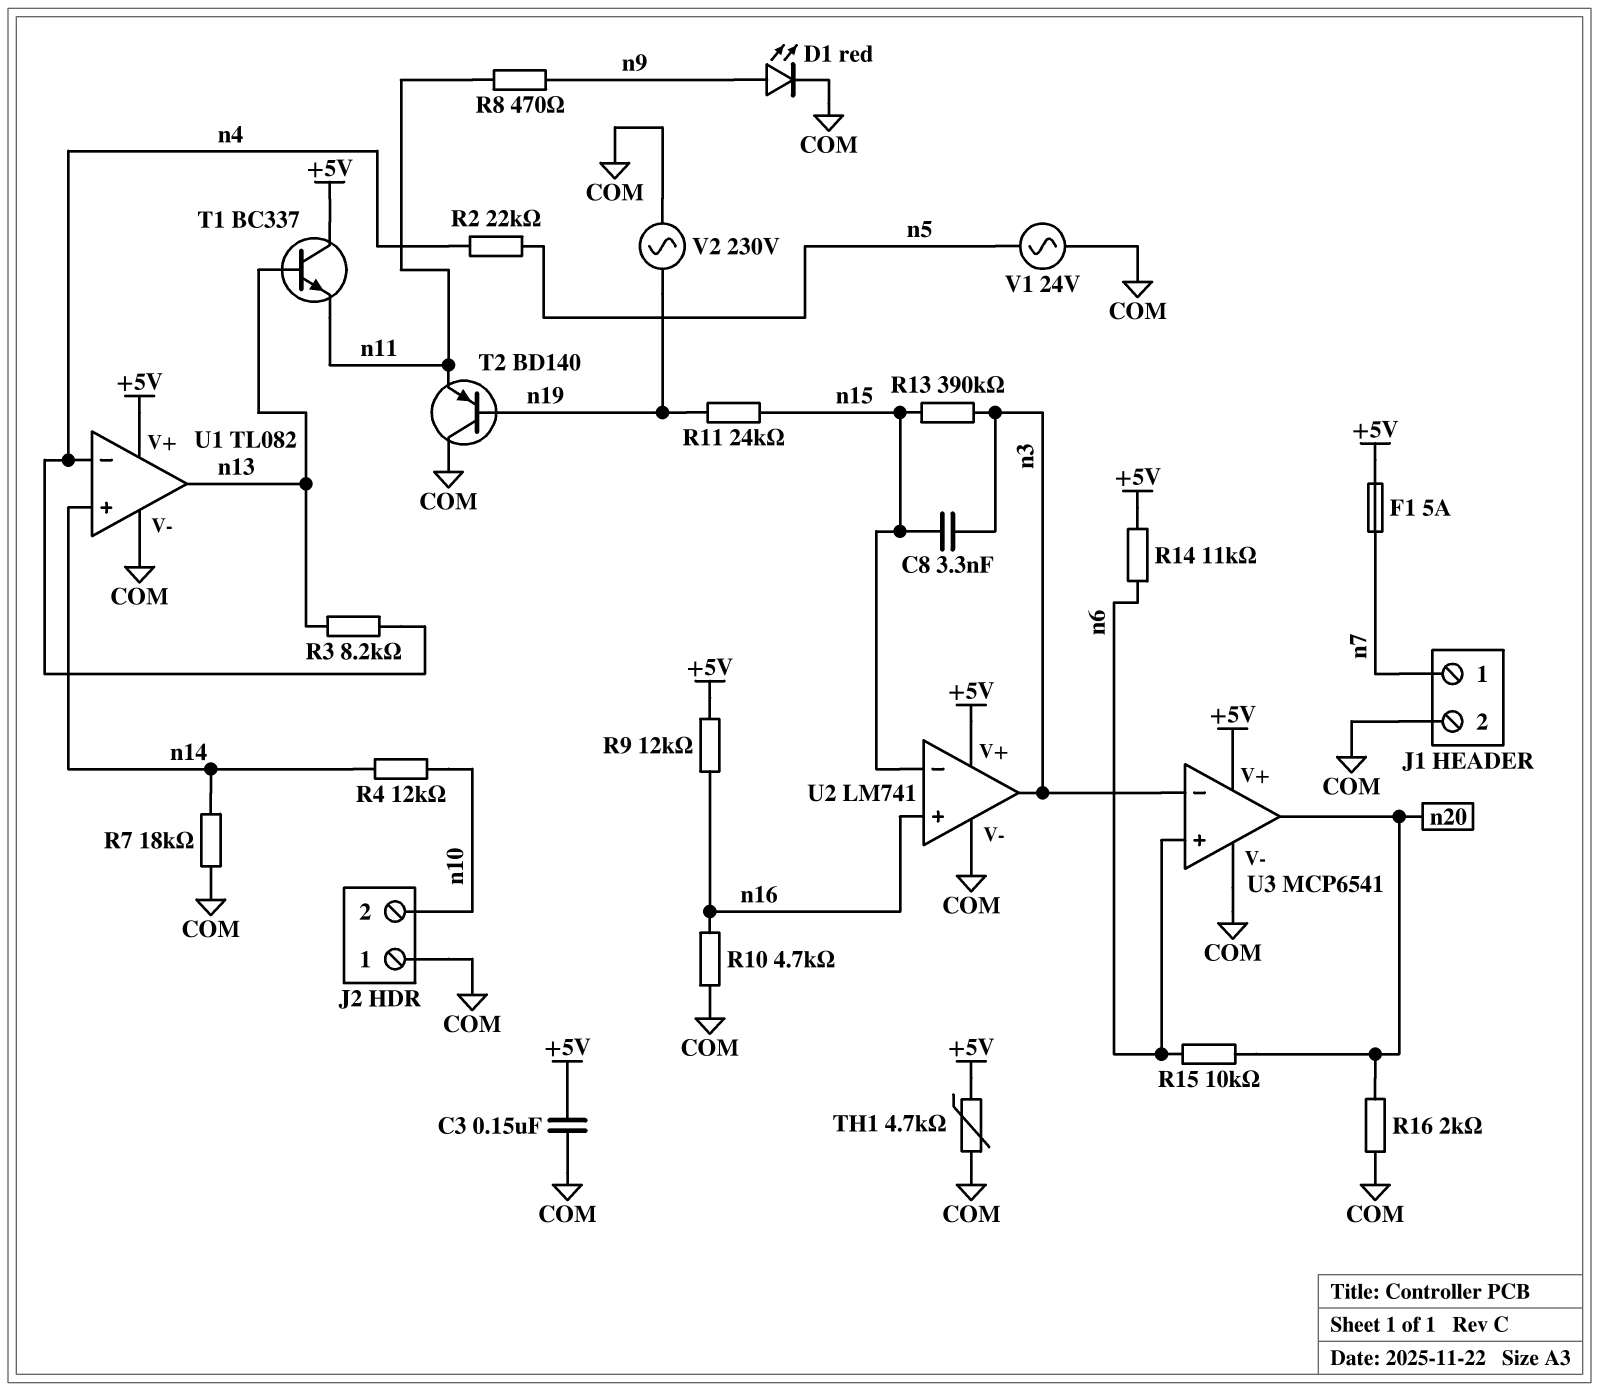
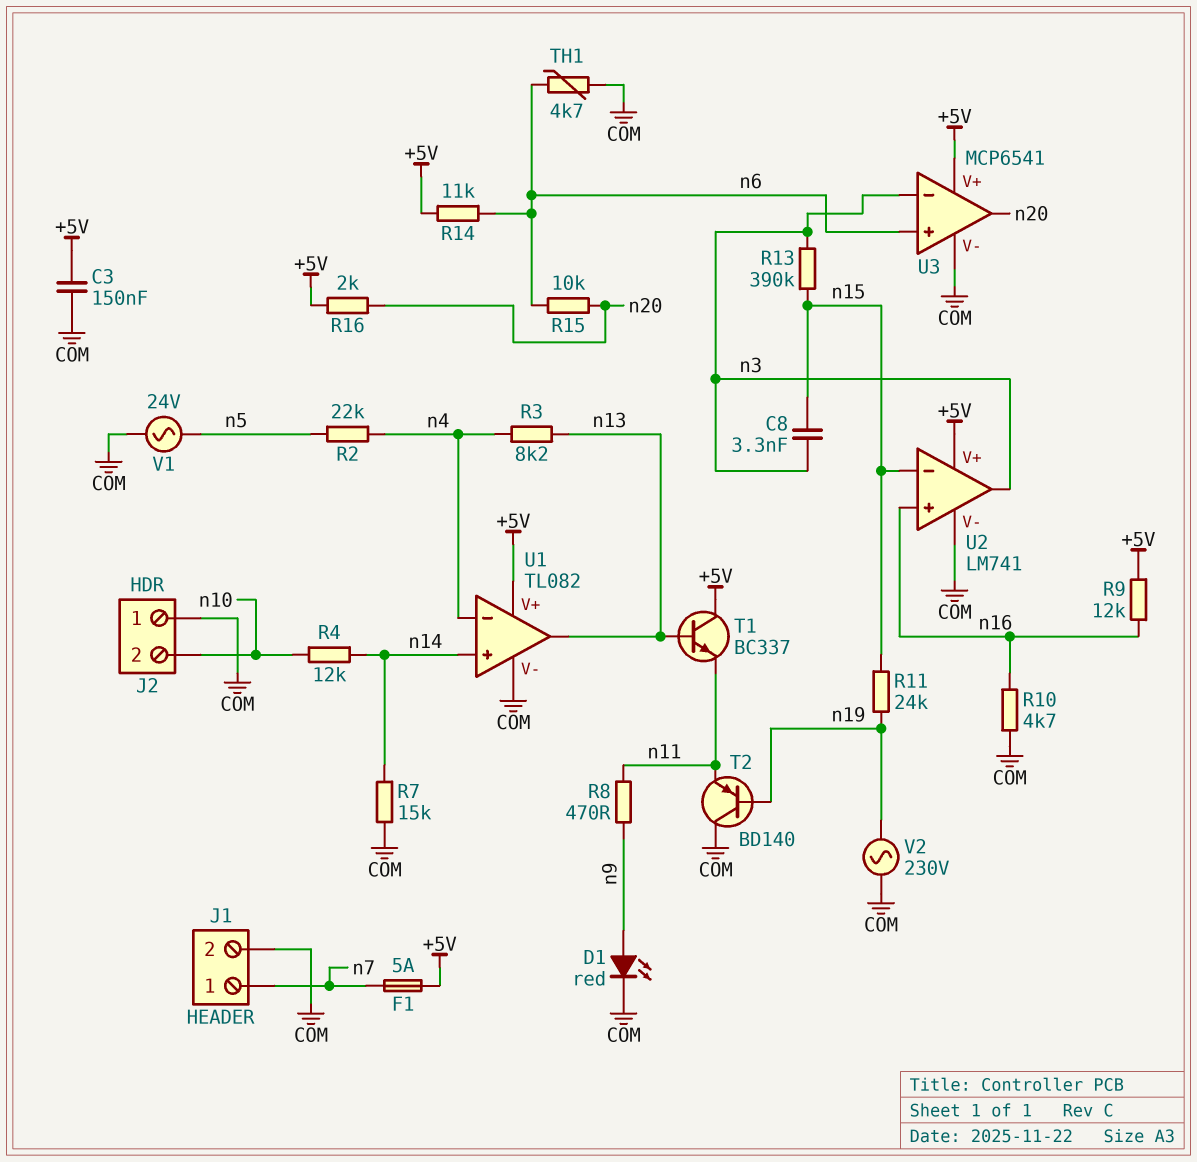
R7: 18k (COM, n14) -> 15k (COM, n14)
R16: 2k (COM, n20) -> 2k (+5V, n20)
TH1: 4.7k (+5V, COM) -> 4.7k (COM, n6)

